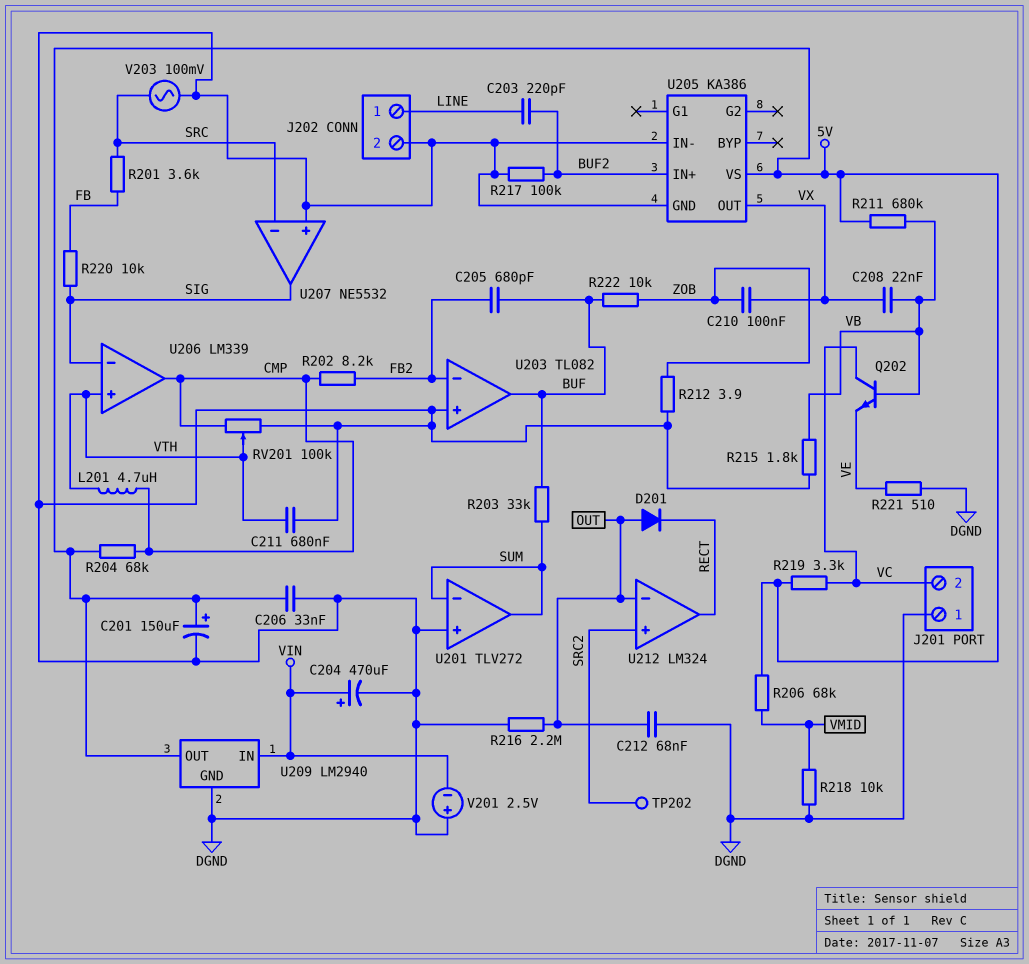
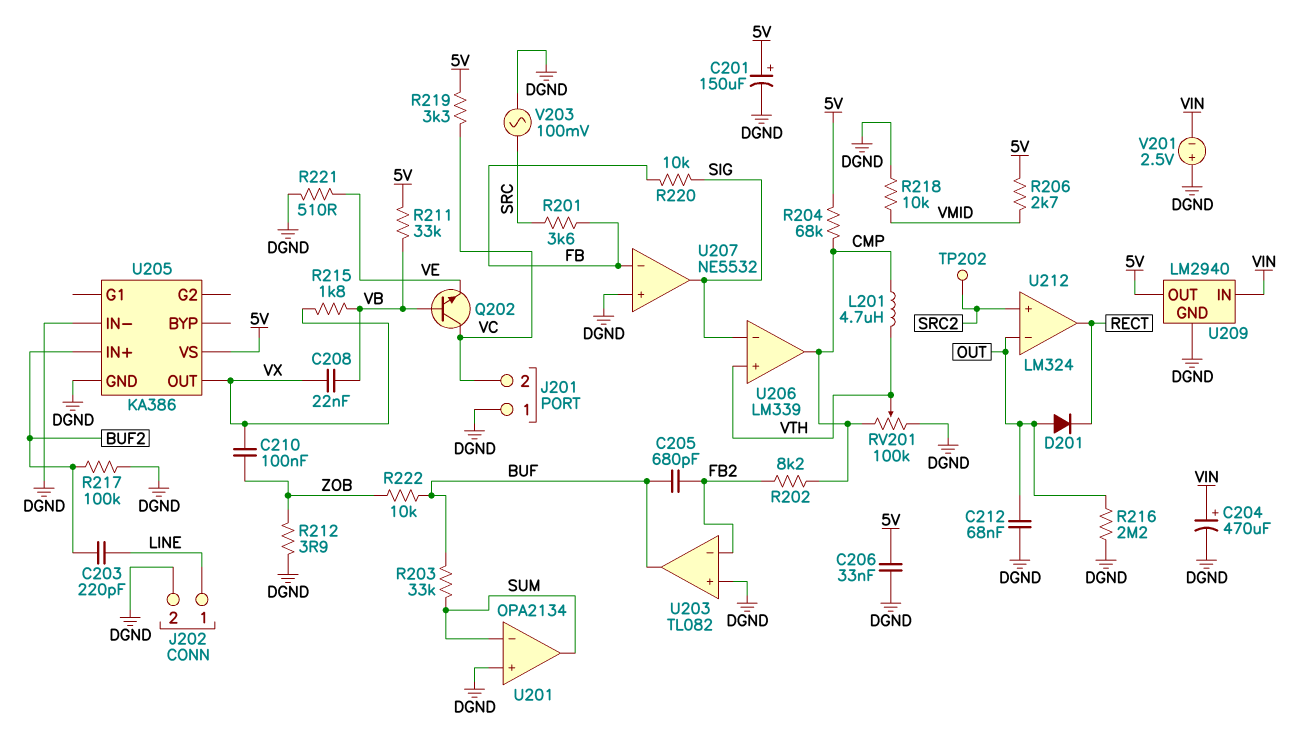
C211: 680nF (DGND, VTH) -> none
R206: 68k (5V, VMID) -> 2.7k (5V, VMID)
R211: 680k (5V, VB) -> 33k (5V, VB)
R215: 1.8k (DGND, VB) -> 1.8k (VB, VX)
U201: TLV272 -> OPA2134
U207 pin in-: SRC -> FB

